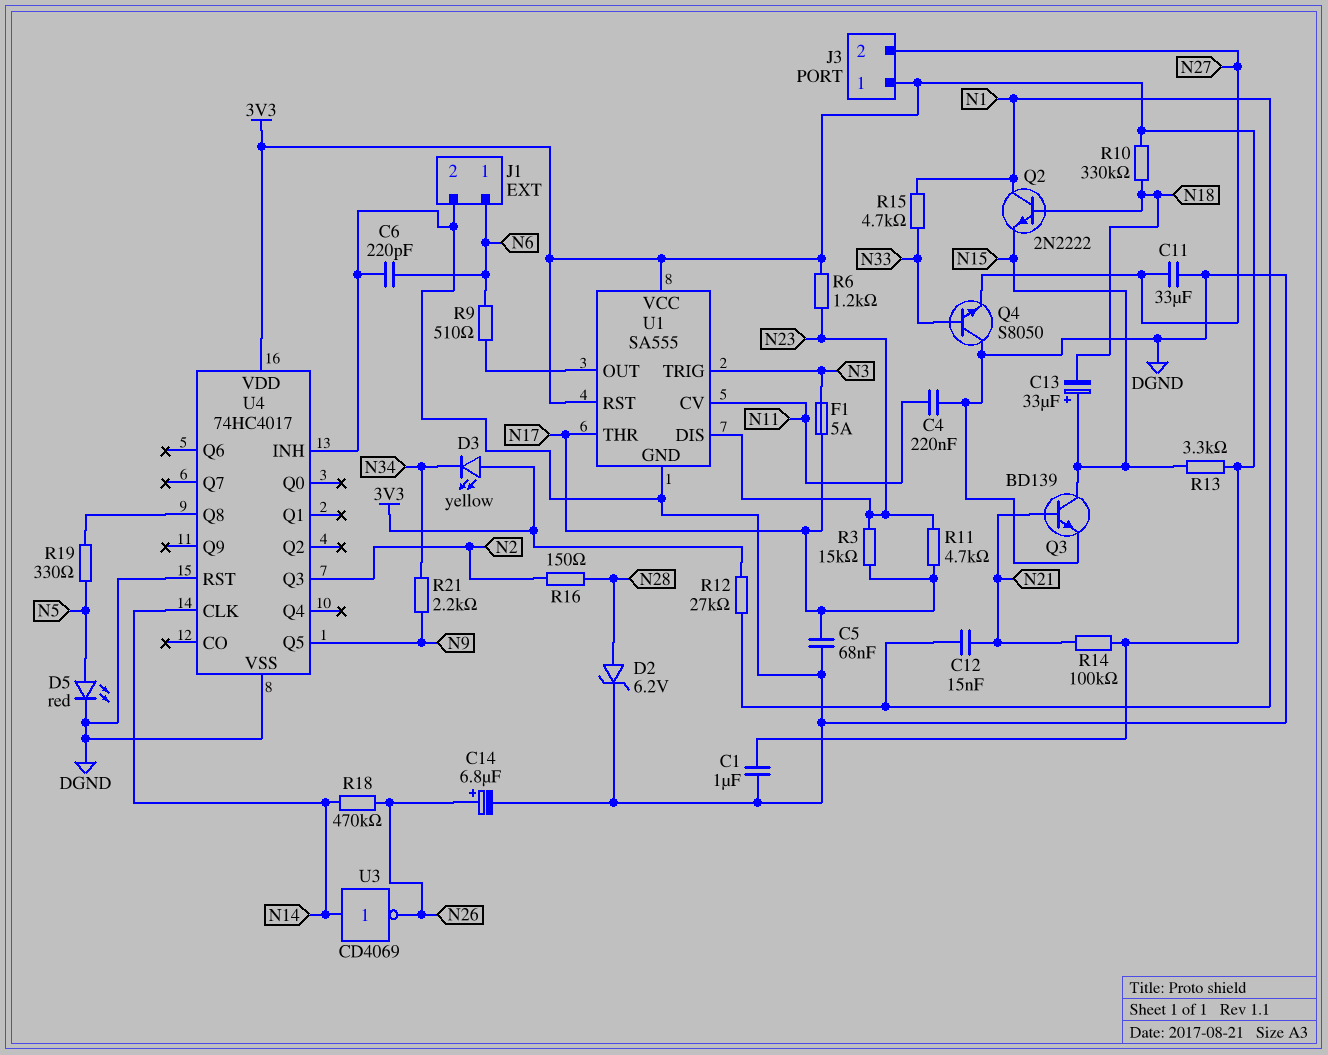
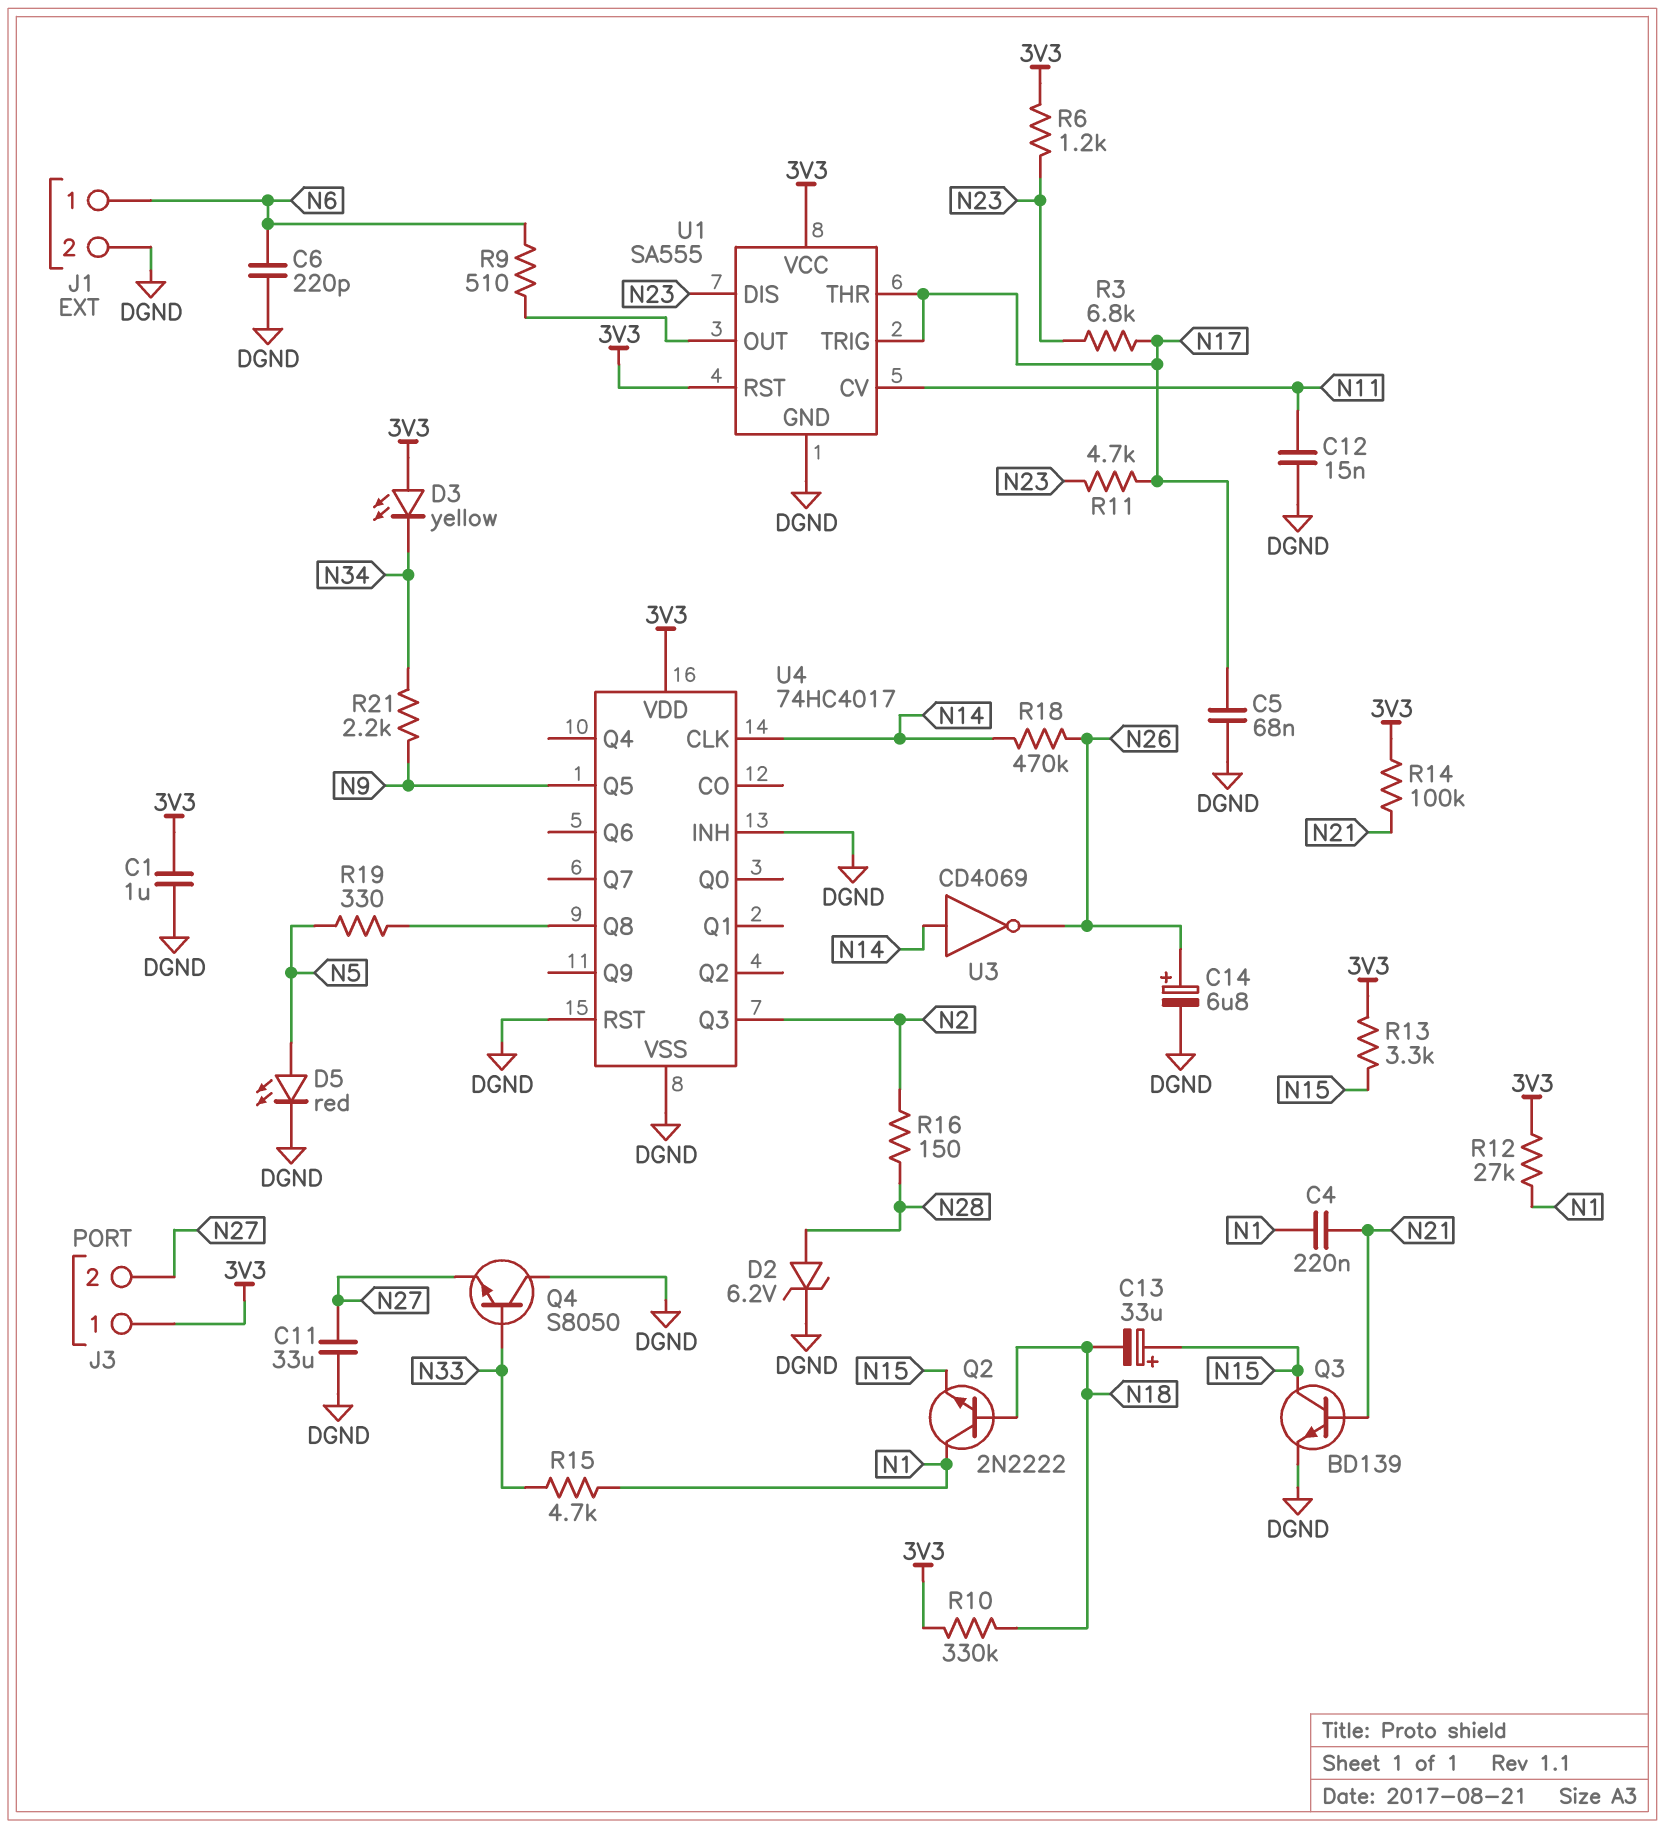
C4: 220nF (DGND, N11) -> 220nF (N1, N21)
C12: 15nF (N1, N21) -> 15nF (DGND, N11)
F1: 5A (N3, N17) -> none
R3: 15k (N17, N23) -> 6.8k (N17, N23)
U1 pin TRIG: N3 -> N17

